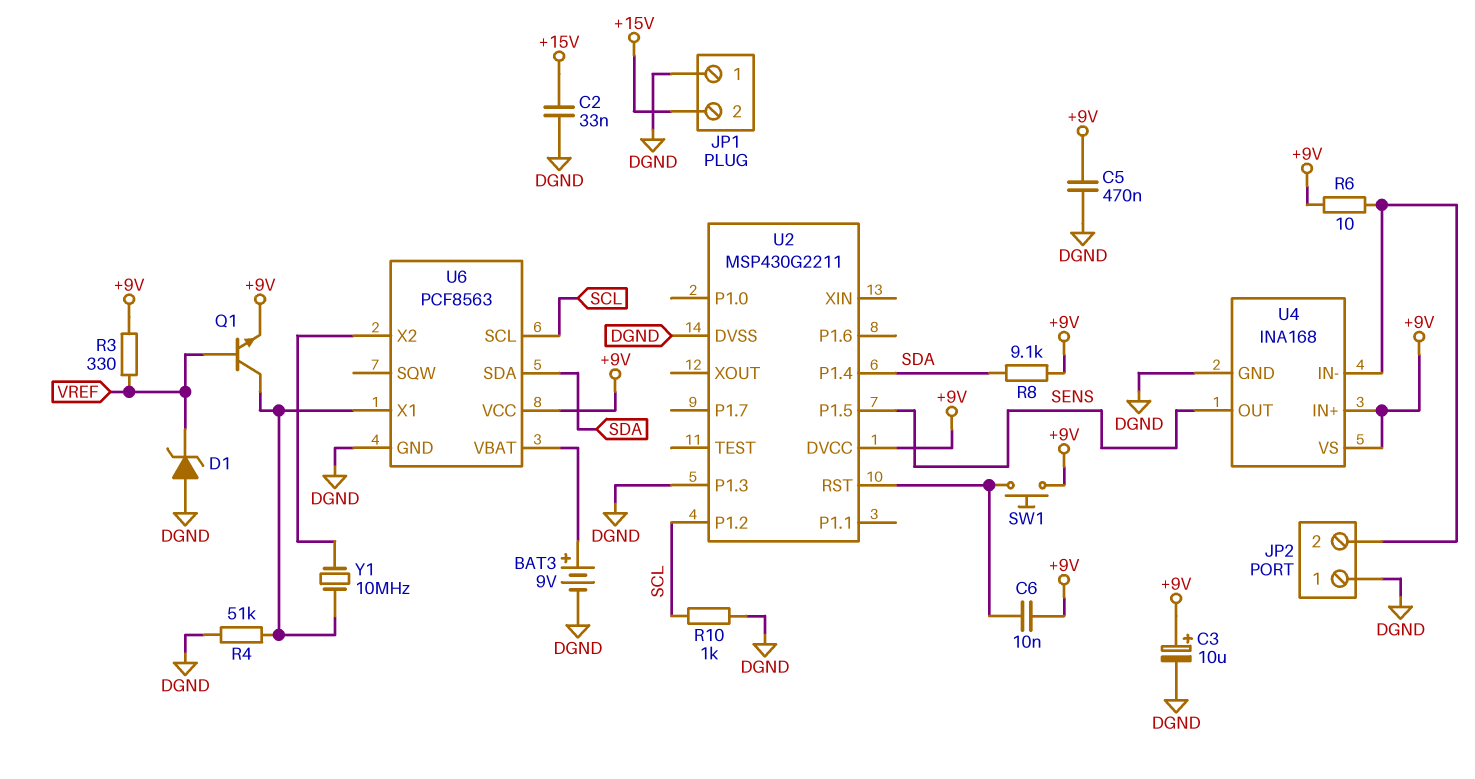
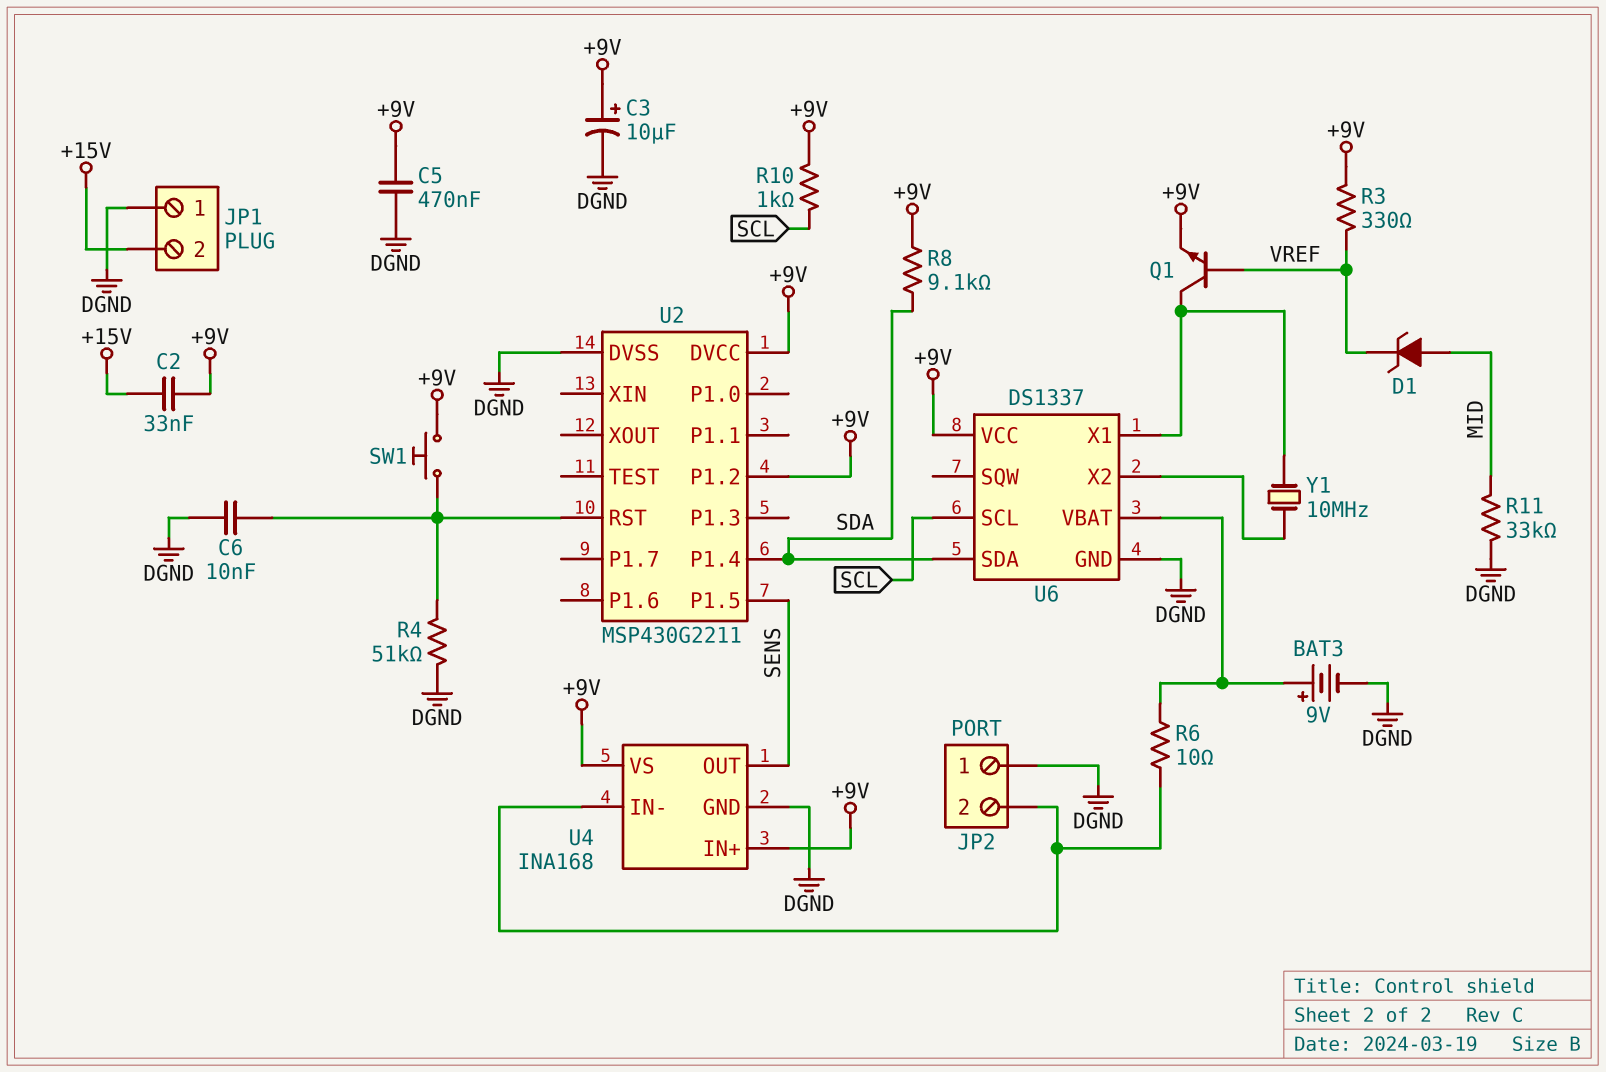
C2: 33nF (+15V, DGND) -> 33nF (+9V, +15V)
C6: 10nF (+9V, U2/RST) -> 10nF (DGND, U2/RST)
D1: zener (A DGND, K VREF) -> zener (A MID, K VREF)
R4: 51k (DGND, U6/X1) -> 51k (DGND, U2/RST)
R6: 10 (+9V, JP2/2) -> 10 (JP2/2, U6/VBAT)
R10: 1k (DGND, SCL) -> 1k (+9V, SCL)
R11: none -> 33k (DGND, MID)
U2 pin P1.2: SCL -> +9V
U2 pin P1.3: DGND -> none
U6: PCF8563 -> DS1337

